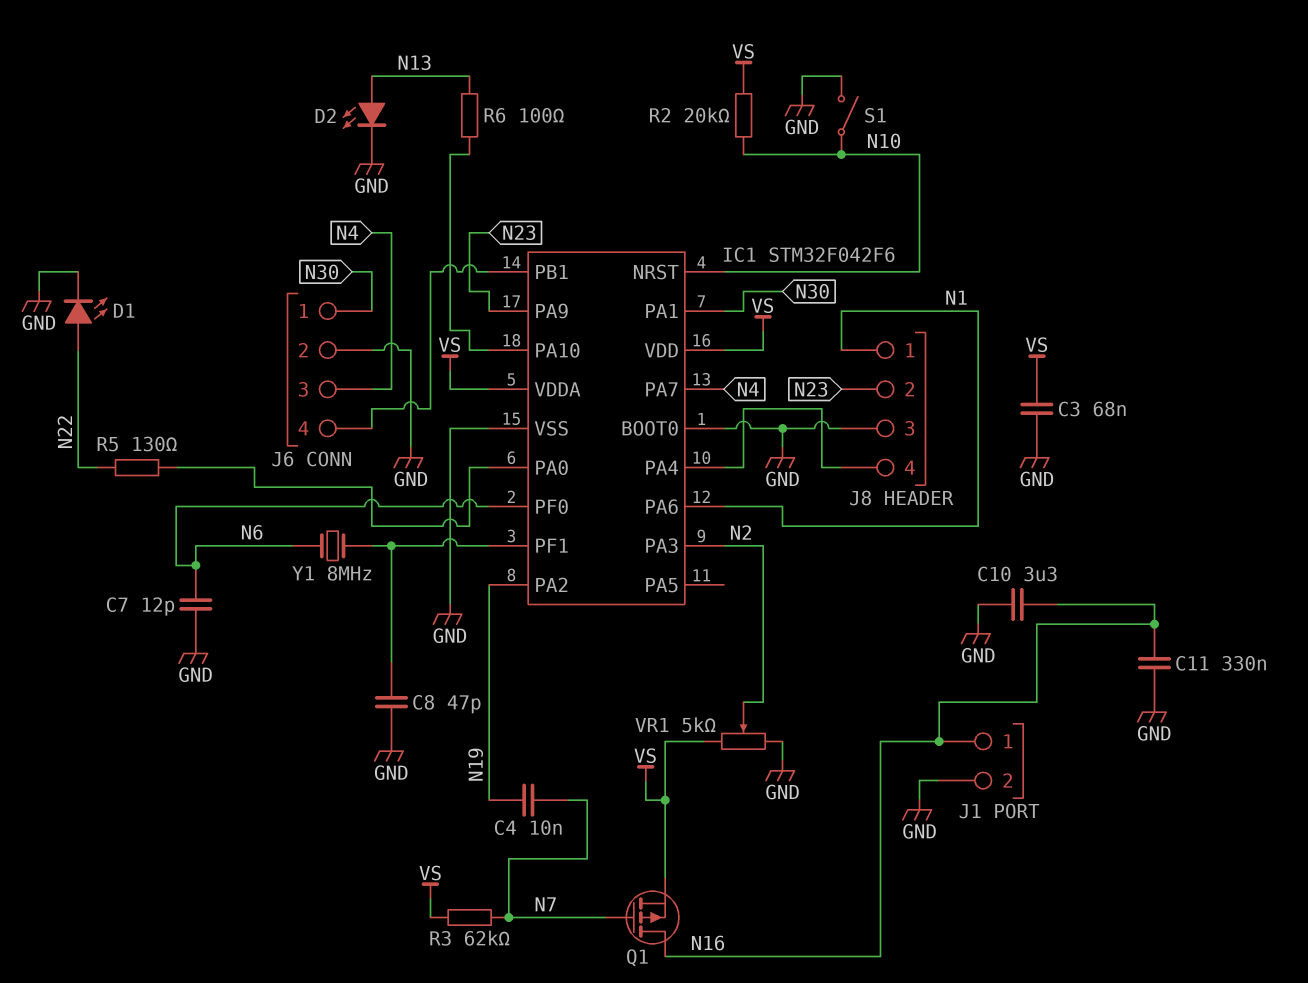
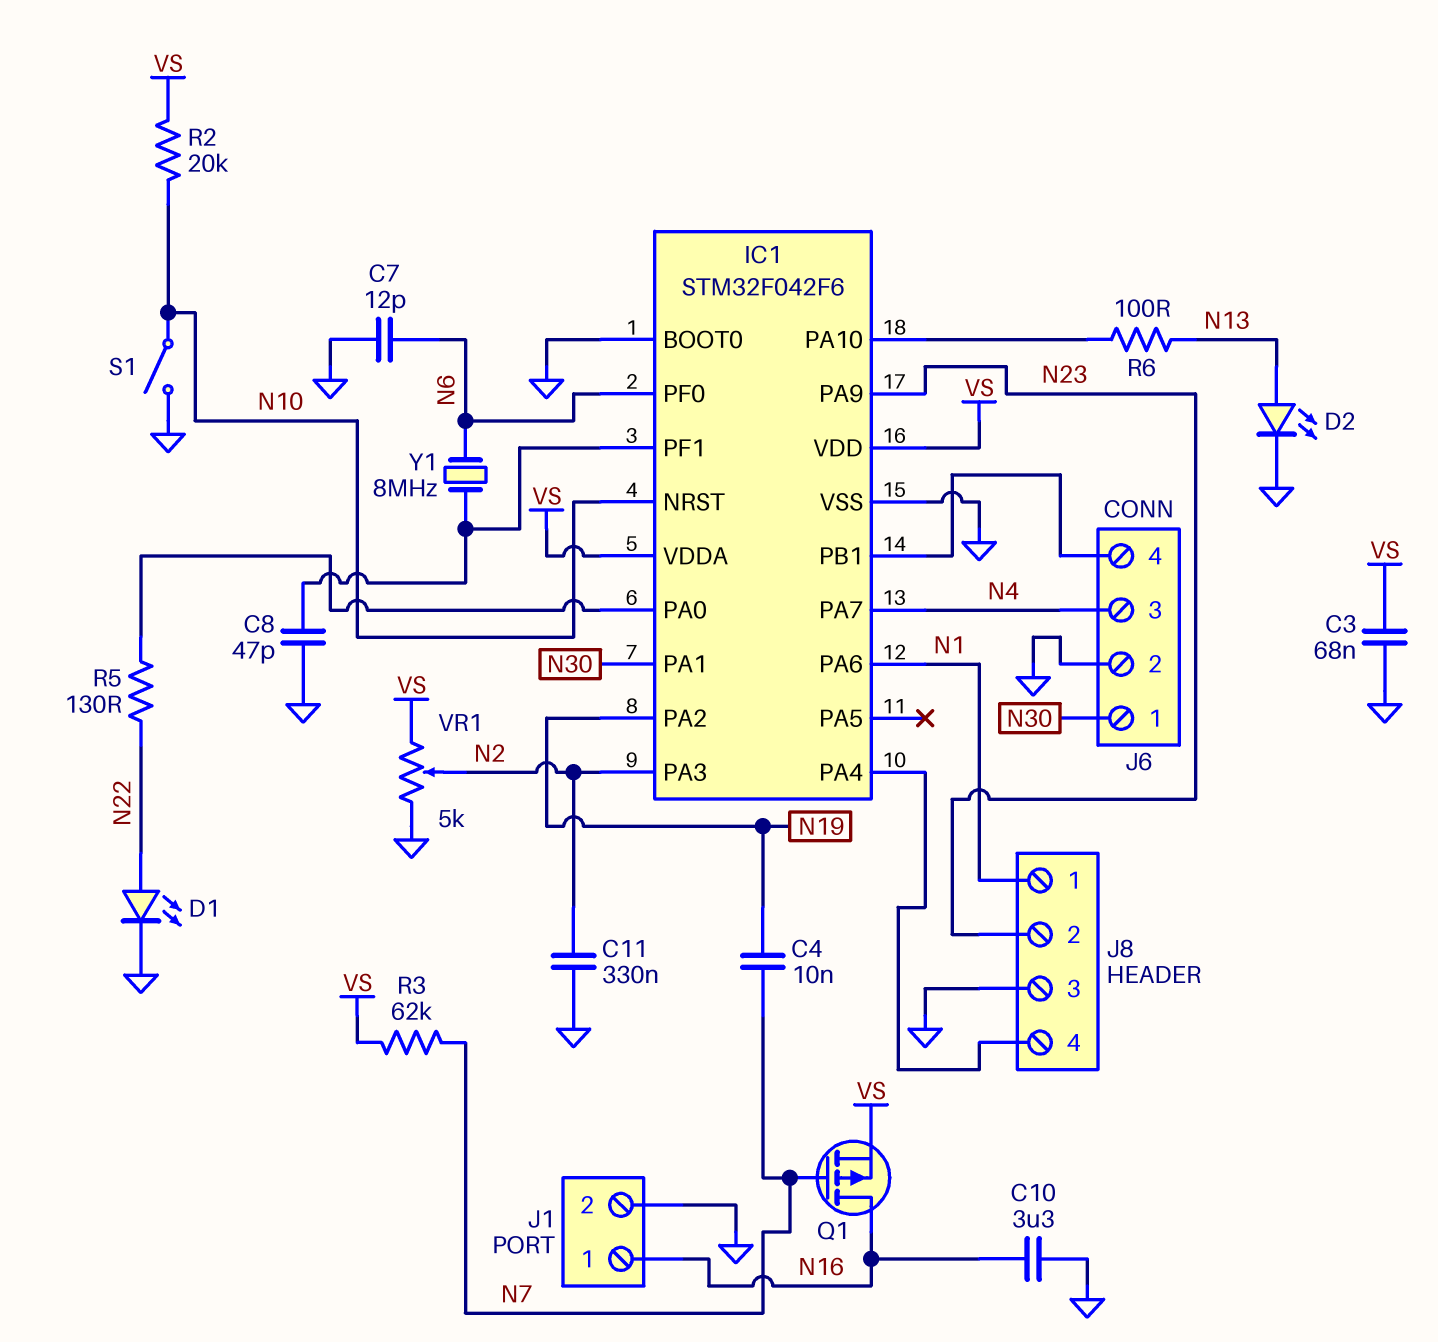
C11: 330nF (GND, N16) -> 330nF (GND, N2)

